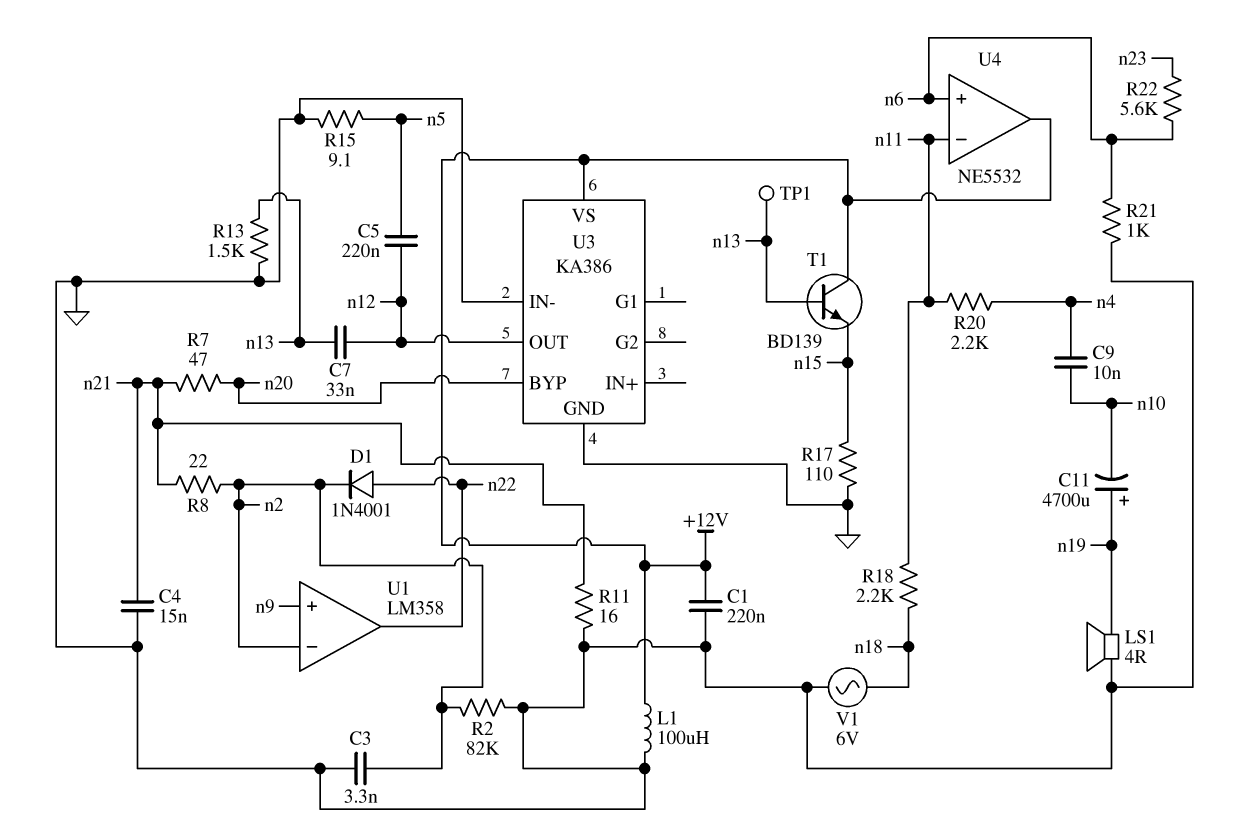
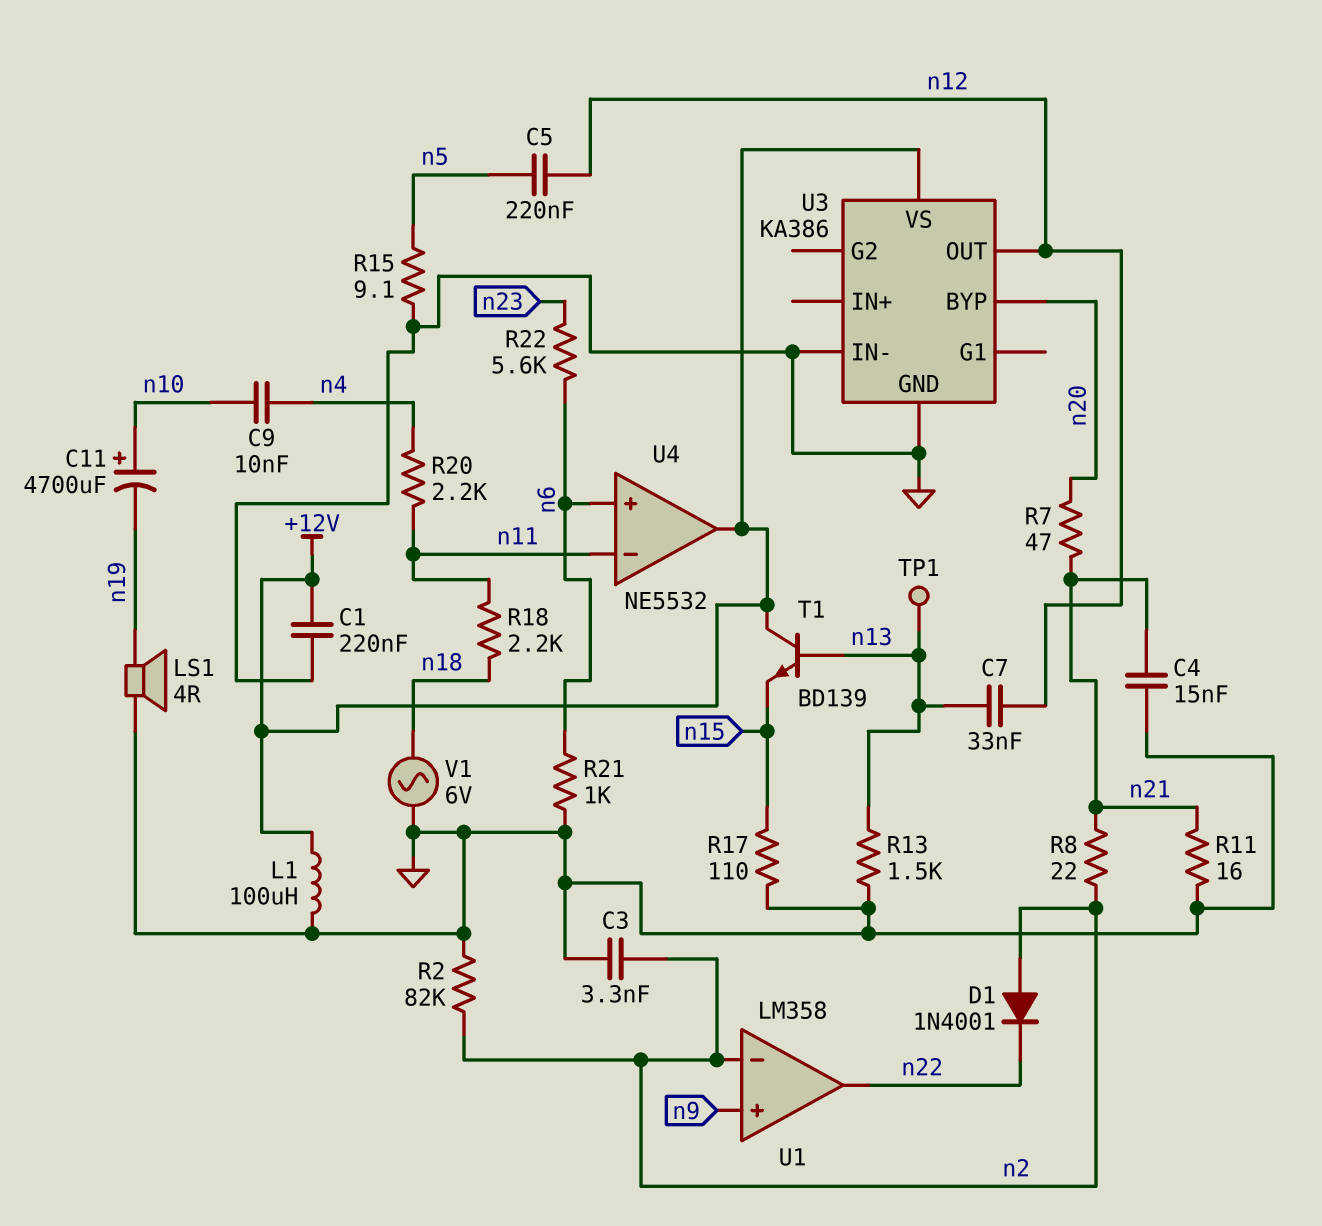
C11: 4700uF (plus n19, minus n10) -> 4700uF (plus n10, minus n19)
D1: diode 1N4001 (A n22, K n2) -> diode 1N4001 (A n2, K n22)

